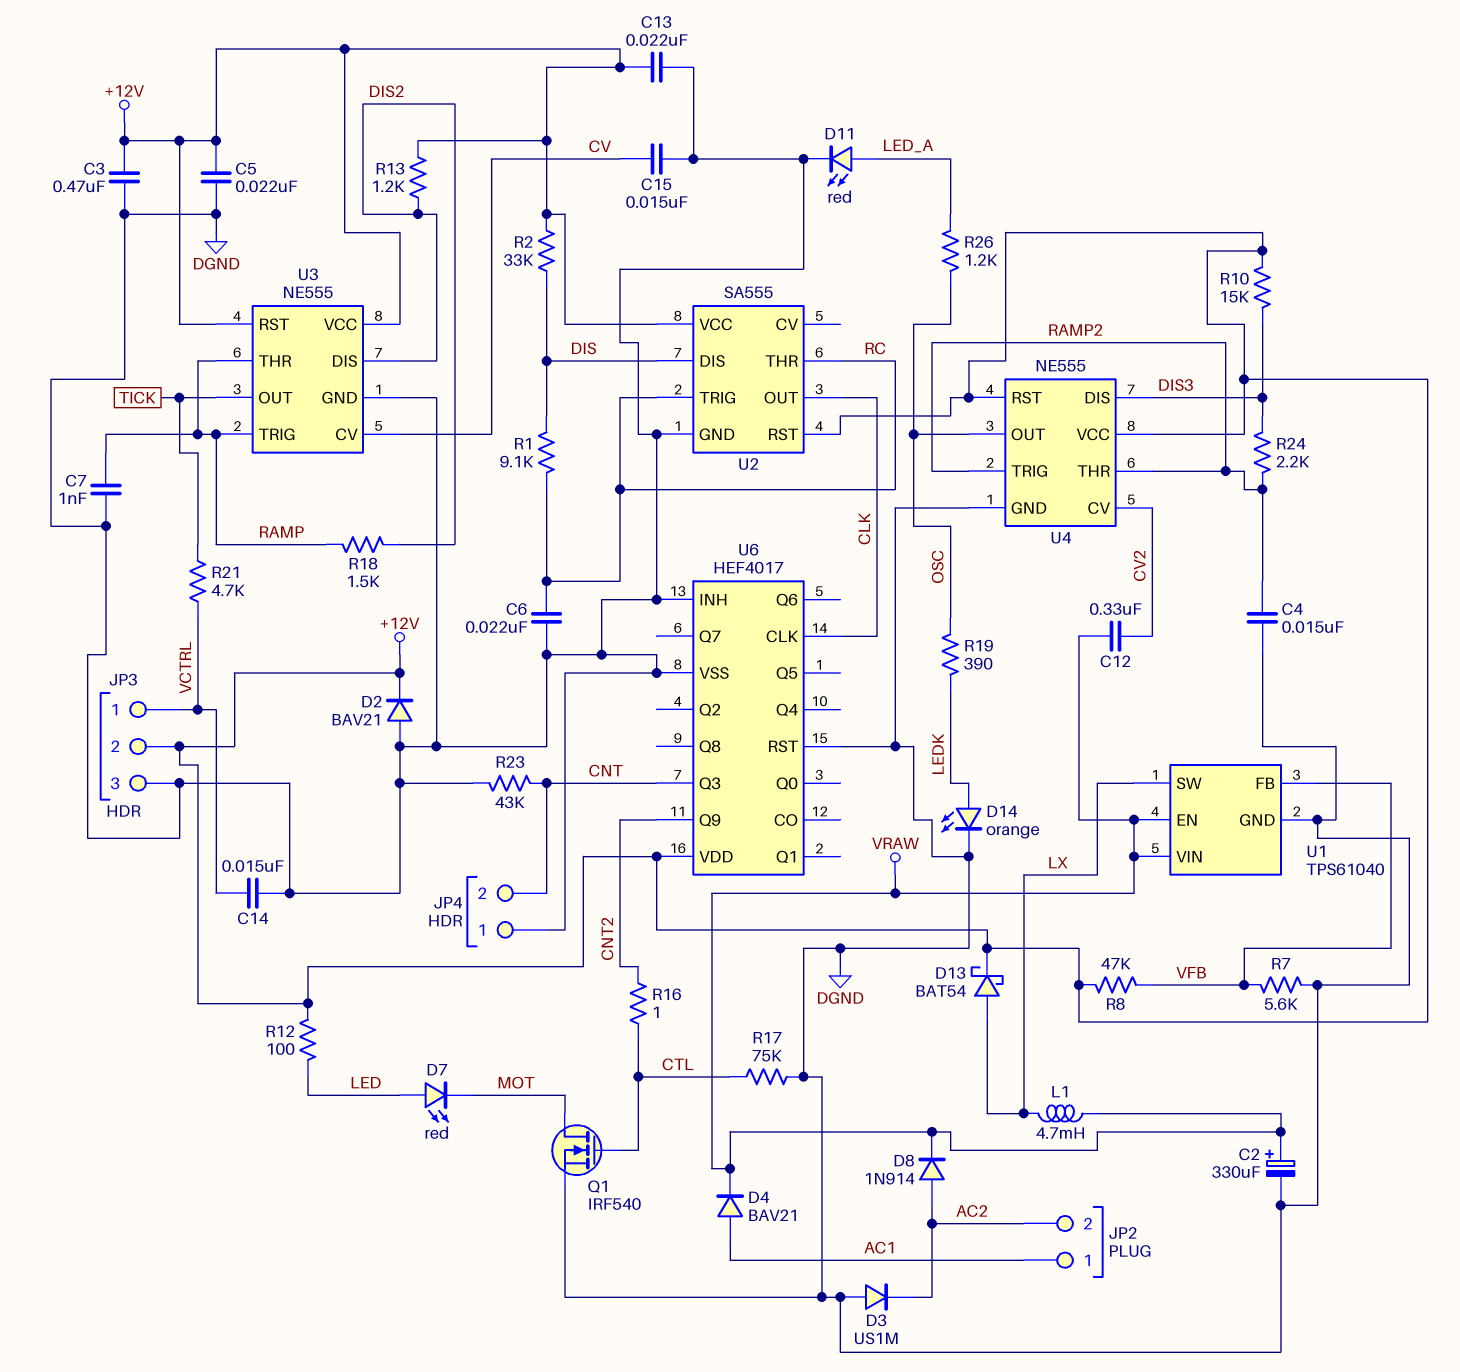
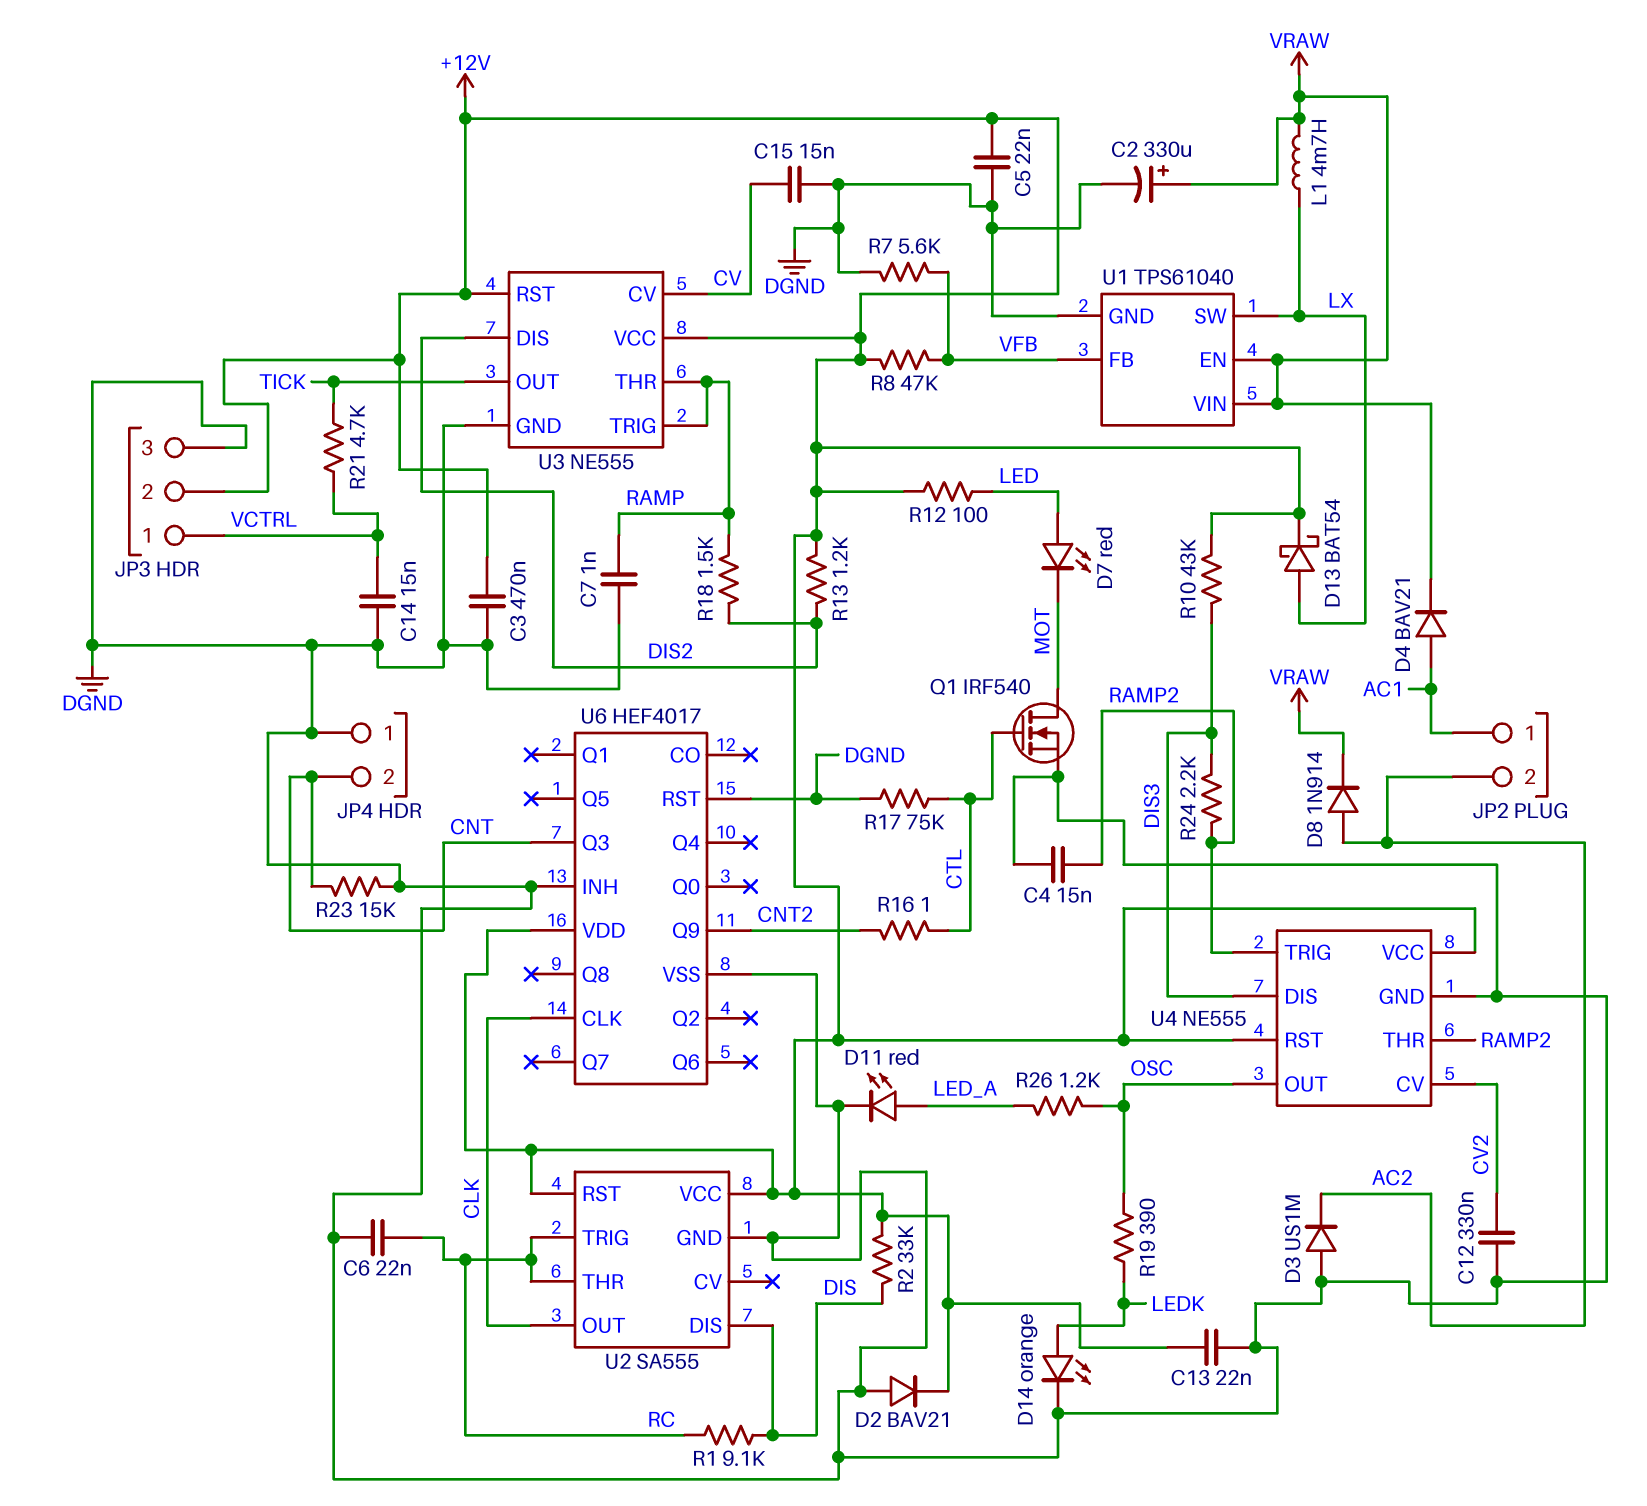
C12: 330nF (CV2, VRAW) -> 330nF (CV2, DGND)
R10: 15k (+12V, DIS3) -> 43k (+12V, DIS3)
R23: 43k (CNT, DGND) -> 15k (CNT, DGND)

